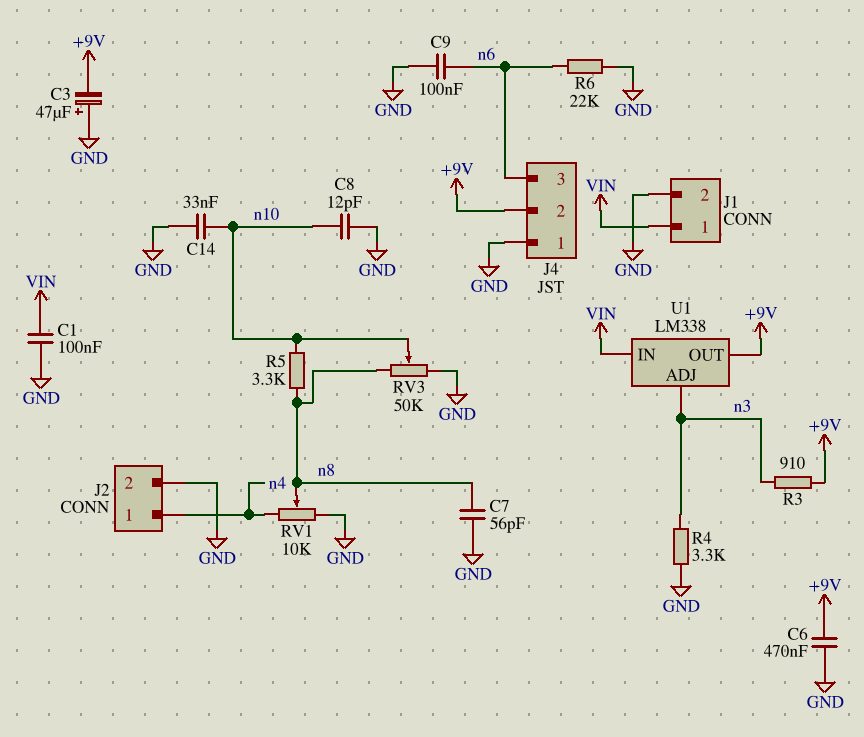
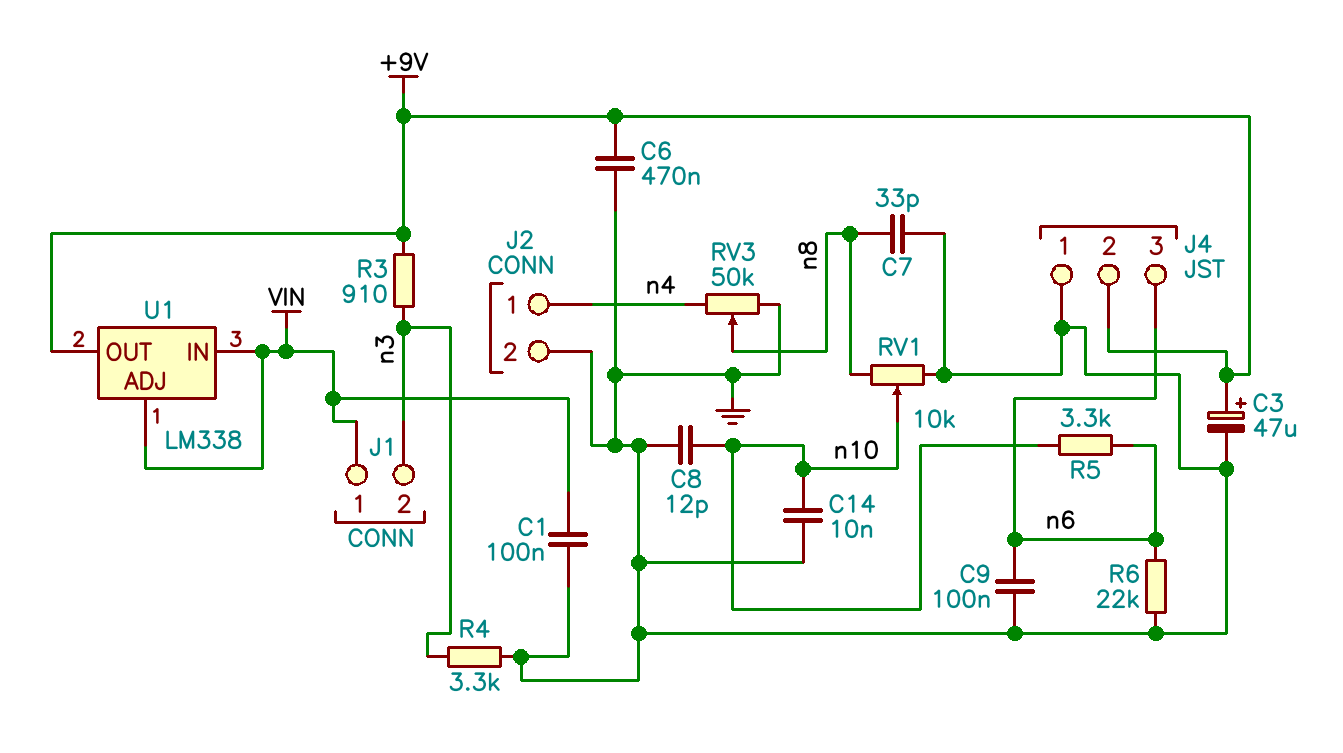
C3: 47uF (plus GND, minus +9V) -> 47uF (plus +9V, minus GND)
C7: 56pF (GND, n8) -> 33pF (GND, n8)
C14: 33nF (GND, n10) -> 10nF (GND, n10)
J1 pin 2: GND -> n3
R5: 3.3k (n8, n10) -> 3.3k (n6, n10)
RV1: 10k (GND, n4, wiper n8) -> 10k (GND, n8, wiper n10)
RV3: 50k (GND, n8, wiper n10) -> 50k (GND, n4, wiper n8)
U1 pin ADJ: n3 -> VIN

